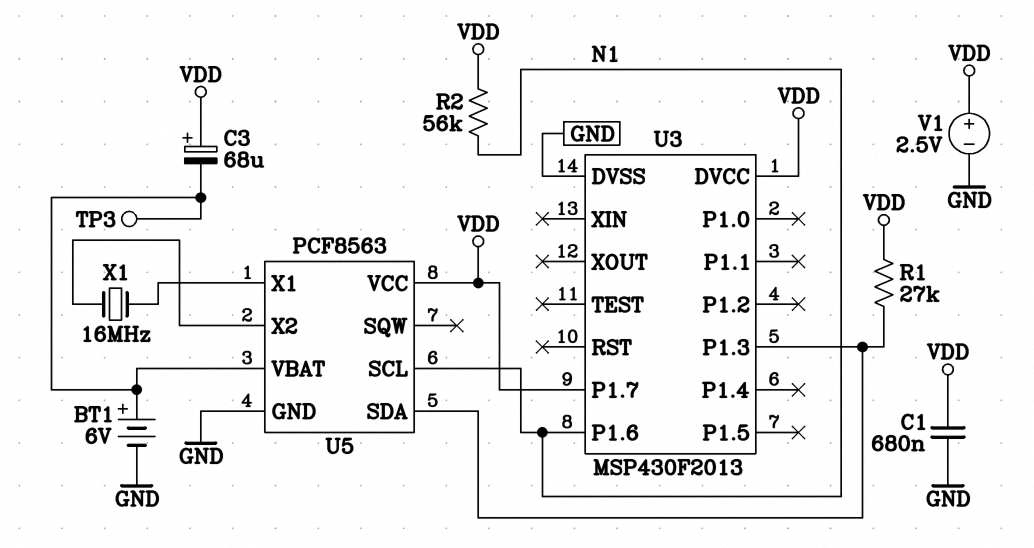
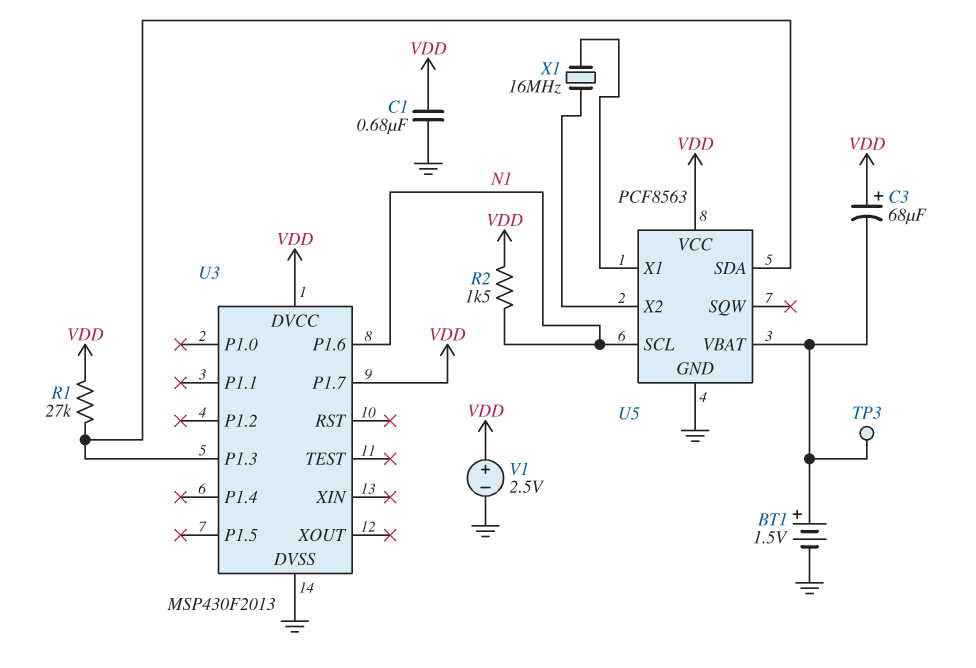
BT1: 6V (plus U5/VBAT, minus GND) -> 1.5V (plus U5/VBAT, minus GND)
R2: 56k (N1, VDD) -> 1.5k (N1, VDD)

